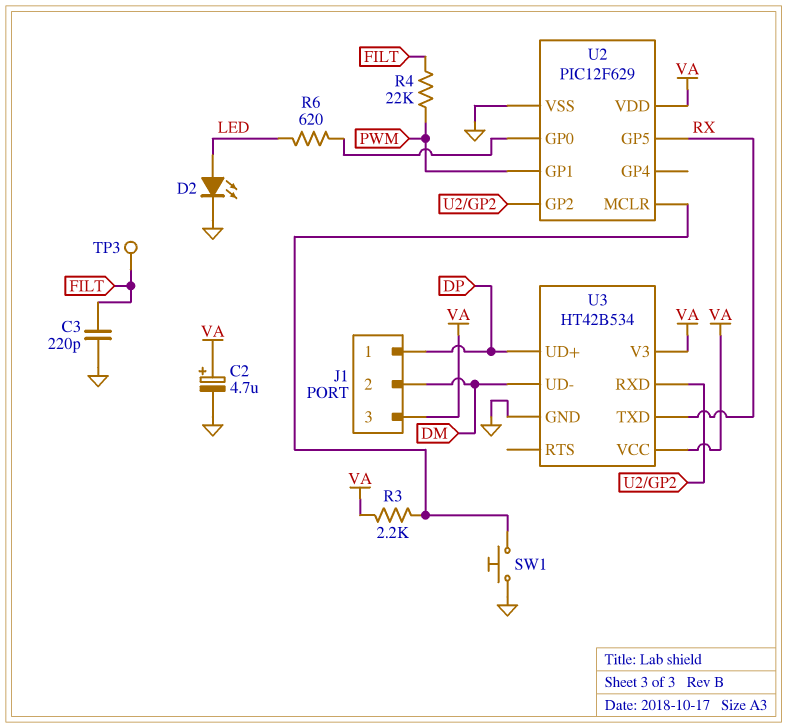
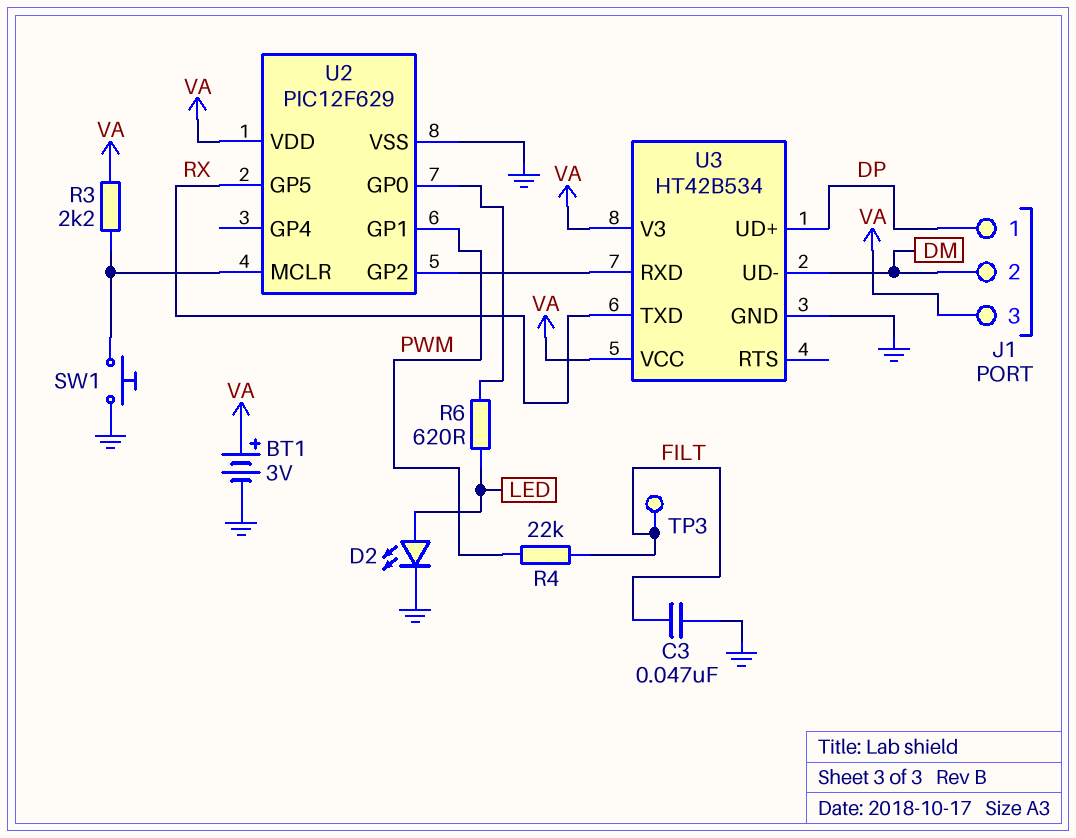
BT1: none -> 3V (plus VA, minus GND)
C2: 4.7uF (plus VA, minus GND) -> none
C3: 220pF (FILT, GND) -> 47nF (FILT, GND)

